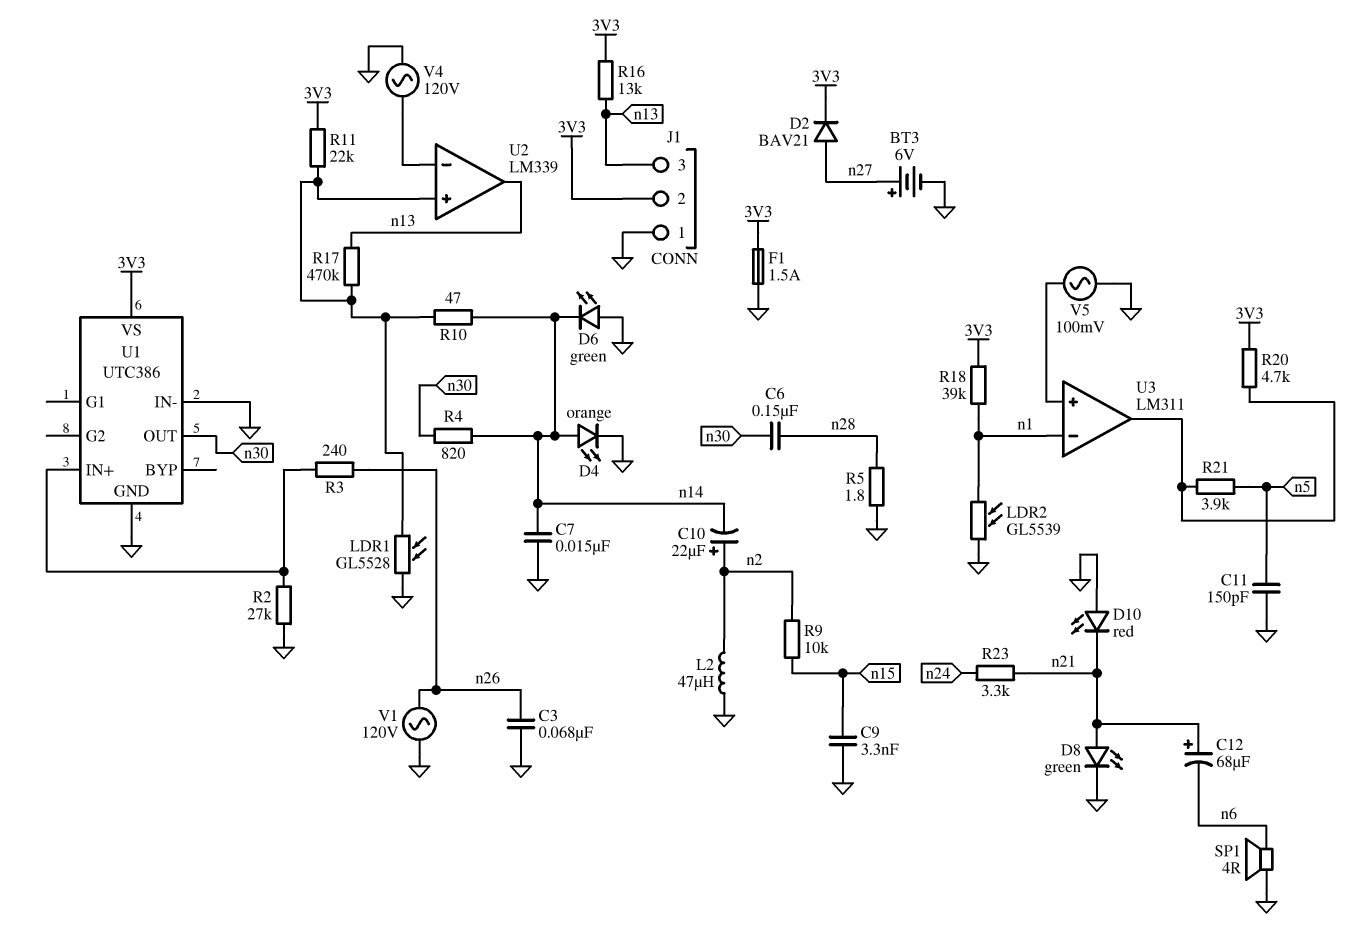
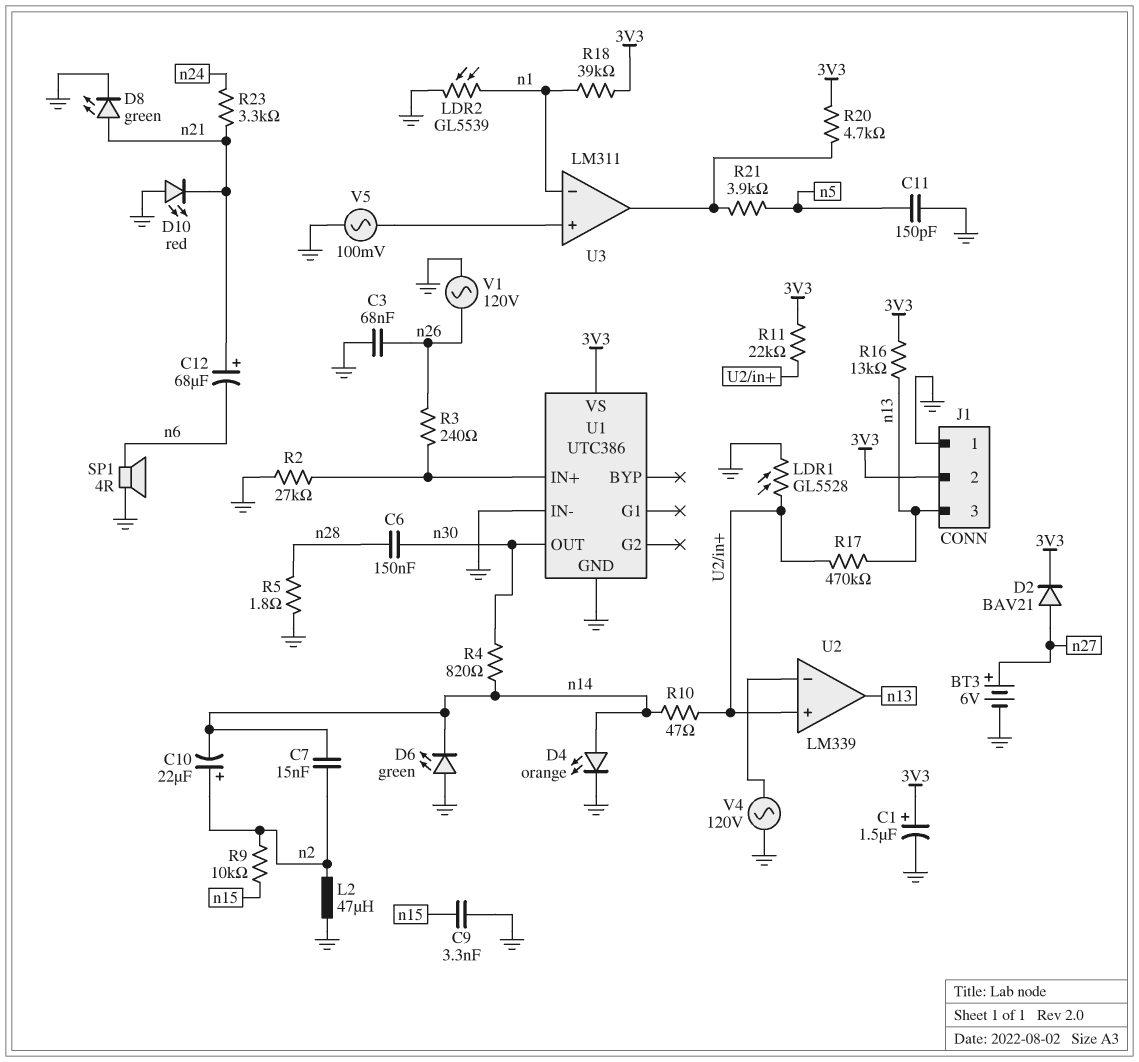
C1: none -> 1.5uF (plus 3V3, minus GND)
C7: 15nF (GND, n14) -> 15nF (n2, n14)
F1: 1.5A (3V3, GND) -> none

